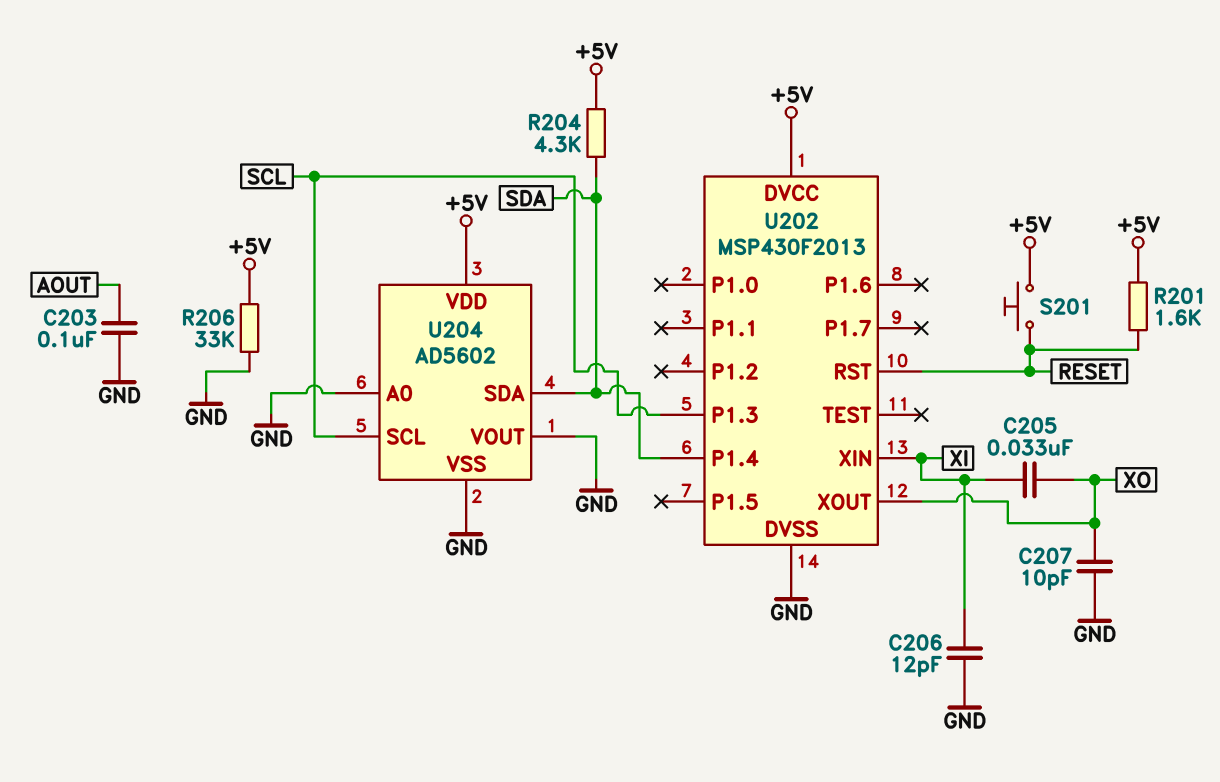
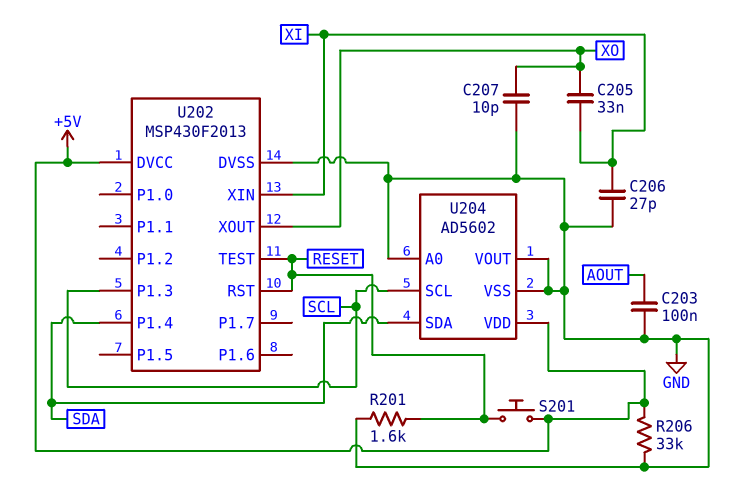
C206: 12pF (GND, XI) -> 27pF (GND, XI)
R201: 1.6k (+5V, RESET) -> 1.6k (GND, RESET)
R204: 4.3k (+5V, SDA) -> none
U202 pin TEST: none -> RESET

